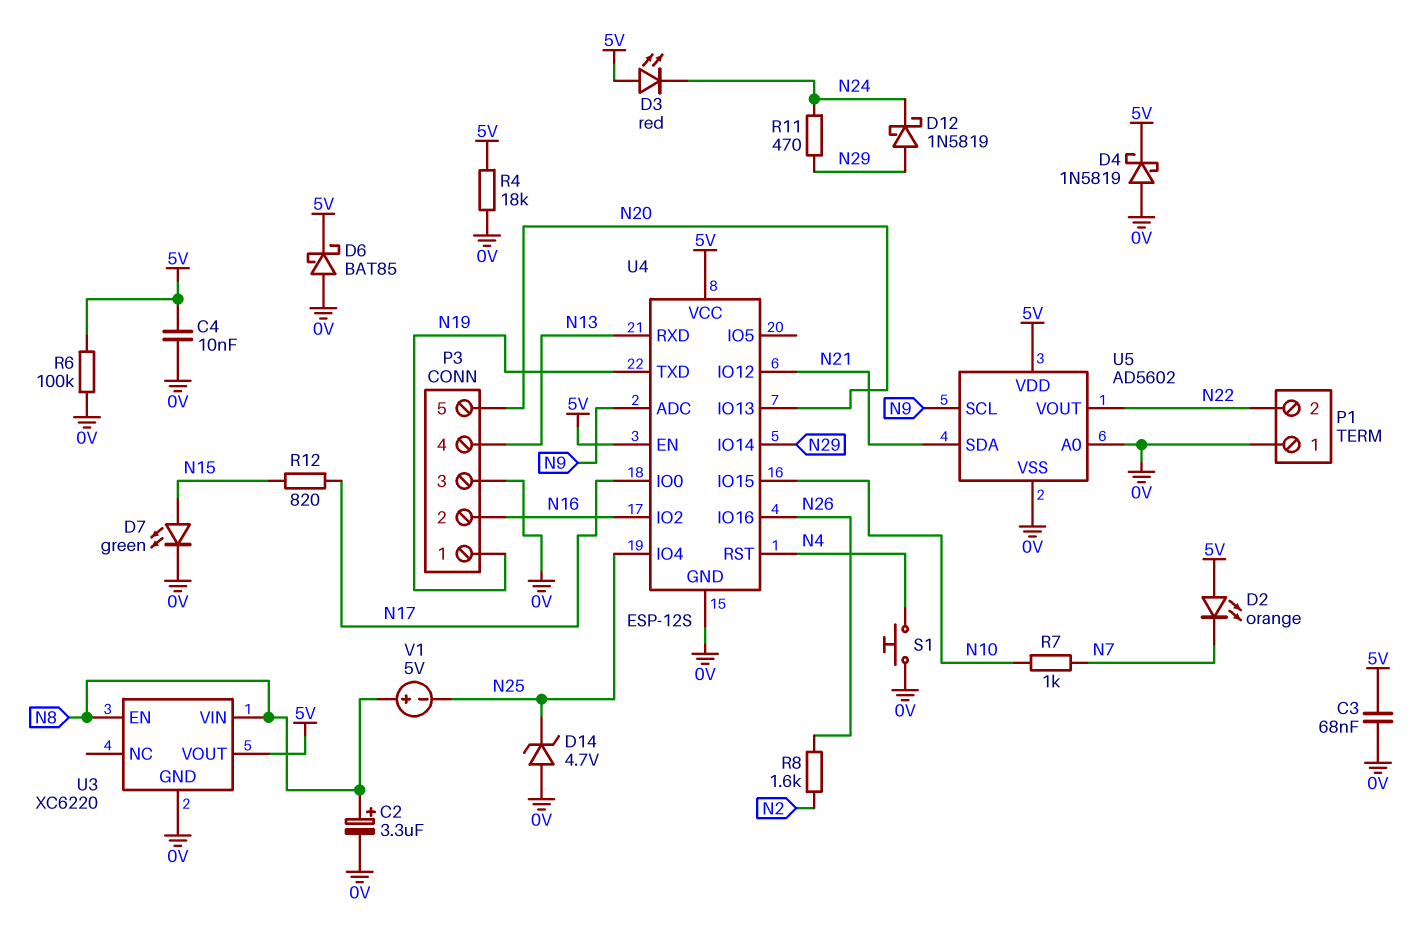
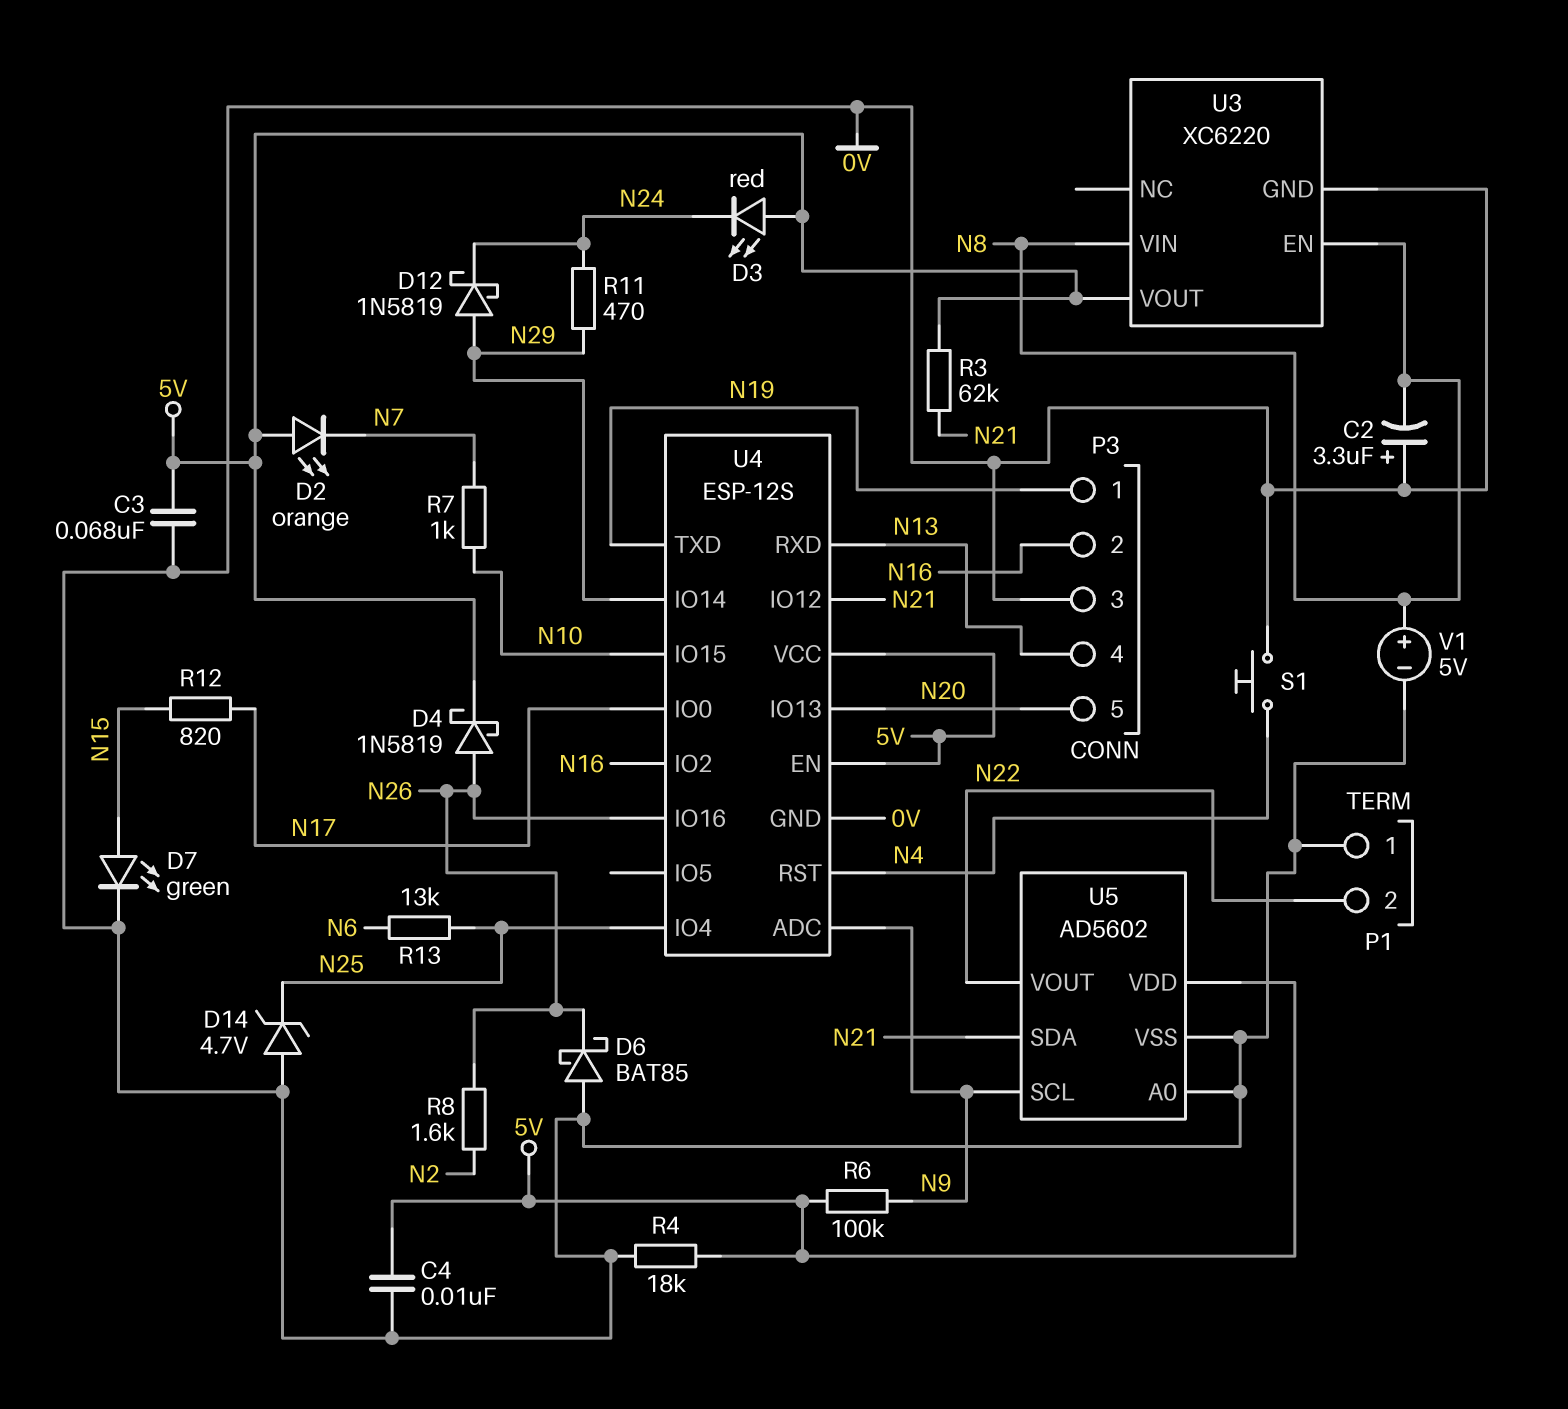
C2: 3.3uF (plus N8, minus 0V) -> 3.3uF (plus 0V, minus N8)
D4: schottky 1N5819 (A 0V, K 5V) -> schottky 1N5819 (A N26, K 5V)
D6: schottky BAT85 (A 0V, K 5V) -> schottky BAT85 (A 0V, K N26)
R3: none -> 62k (5V, N21)
R6: 100k (0V, 5V) -> 100k (5V, N9)
R13: none -> 13k (N6, N25)
V1: 5V (plus N8, minus N25) -> 5V (plus N8, minus 0V)

